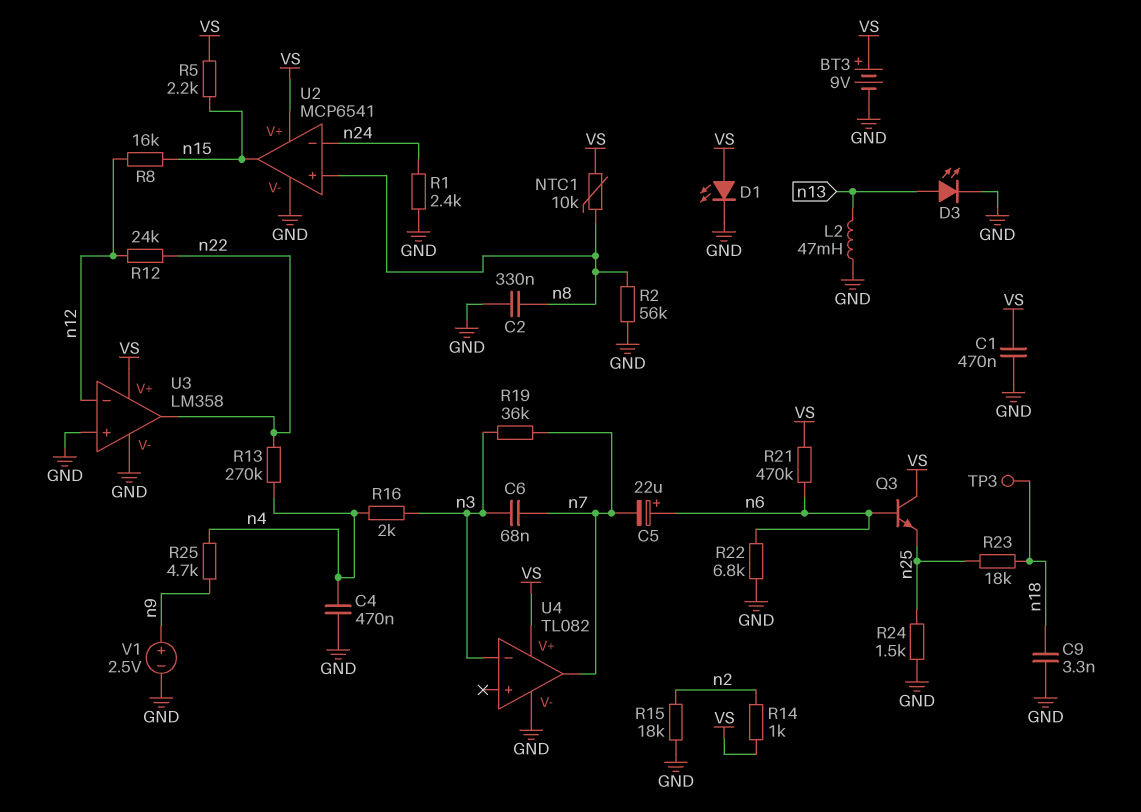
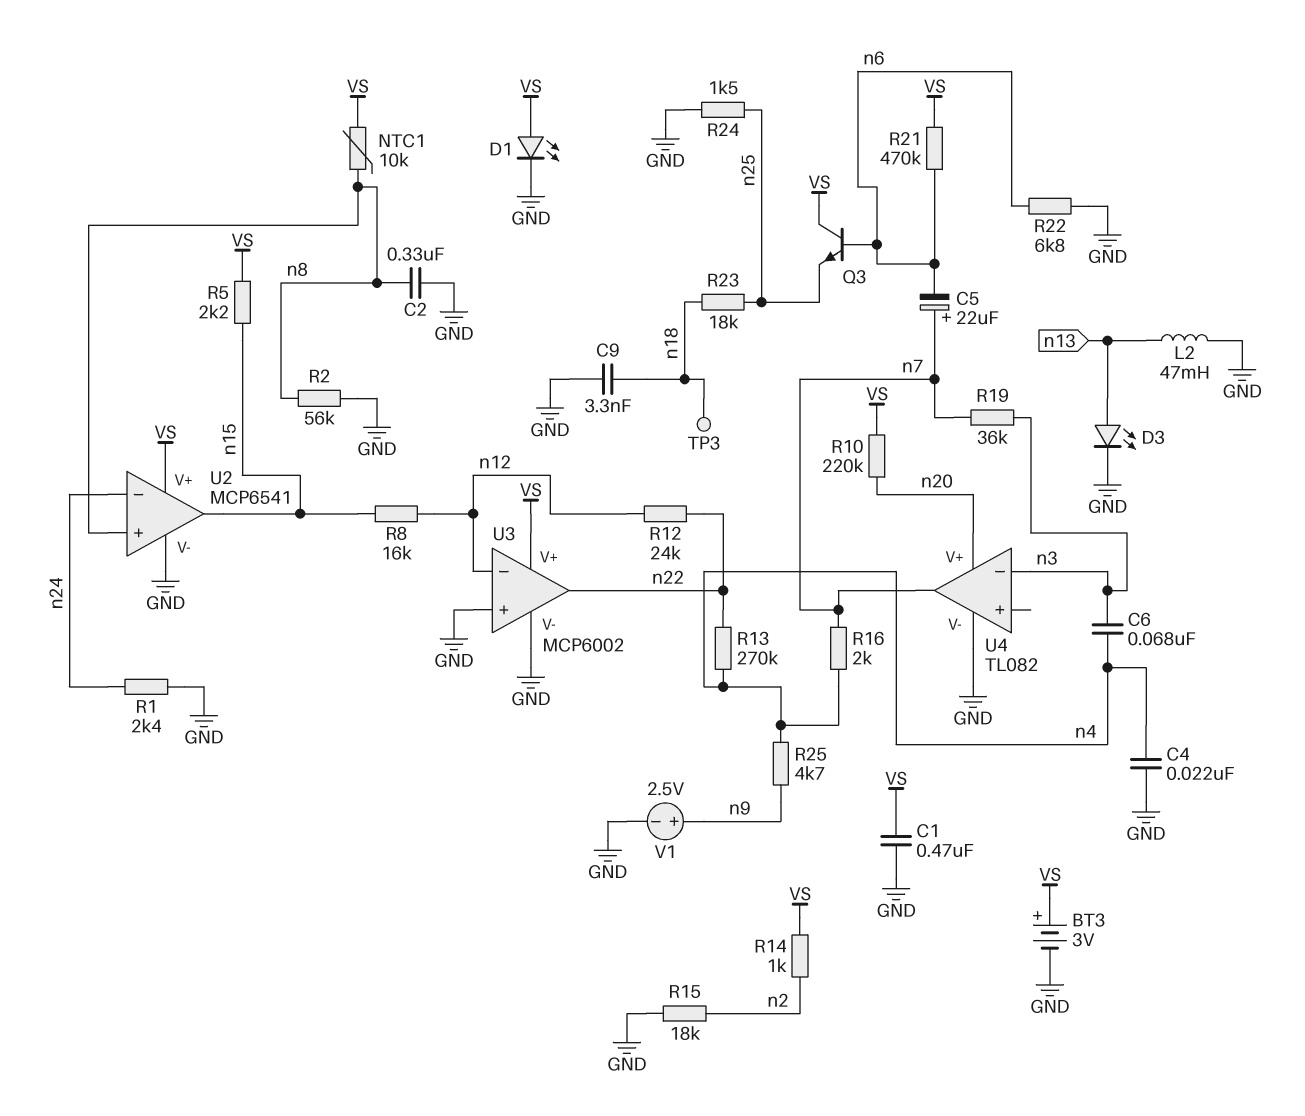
BT3: 9V (plus VS, minus GND) -> 3V (plus VS, minus GND)
C4: 470nF (GND, n4) -> 22nF (GND, n4)
C5: 22uF (plus n6, minus n7) -> 22uF (plus n7, minus n6)
C6: 68nF (n3, n7) -> 68nF (n3, n4)
R10: none -> 220k (VS, n20)
R16: 2k (n3, n4) -> 2k (n4, n7)
U3: LM358 -> MCP6002
U4 pin V+: VS -> n20

